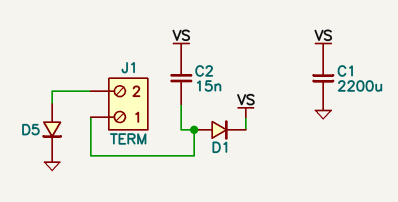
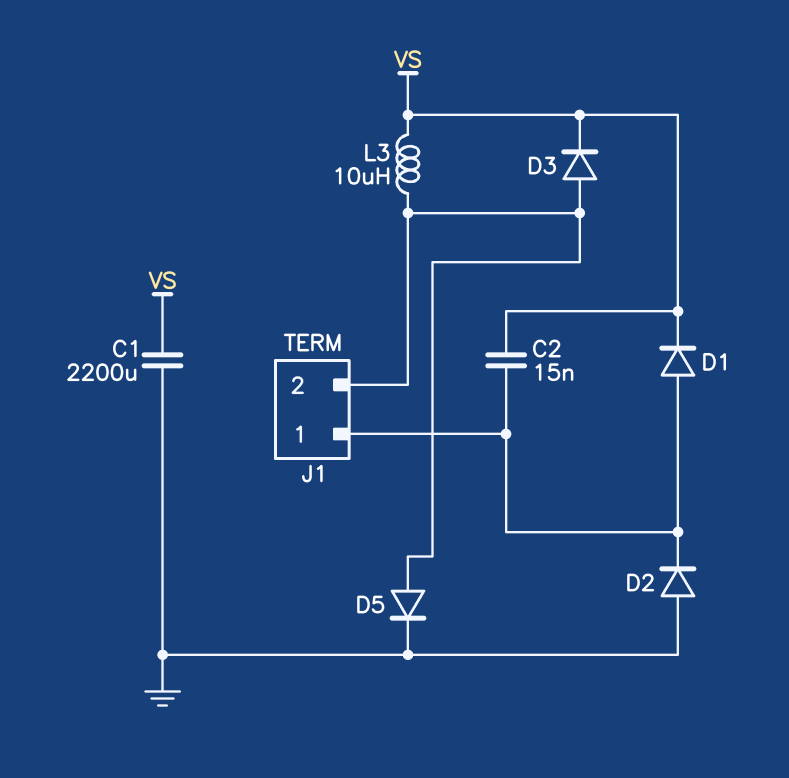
D2: none -> diode (A GND, K J1/1)
D3: none -> diode (A J1/2, K VS)
L3: none -> 10uH (J1/2, VS)

